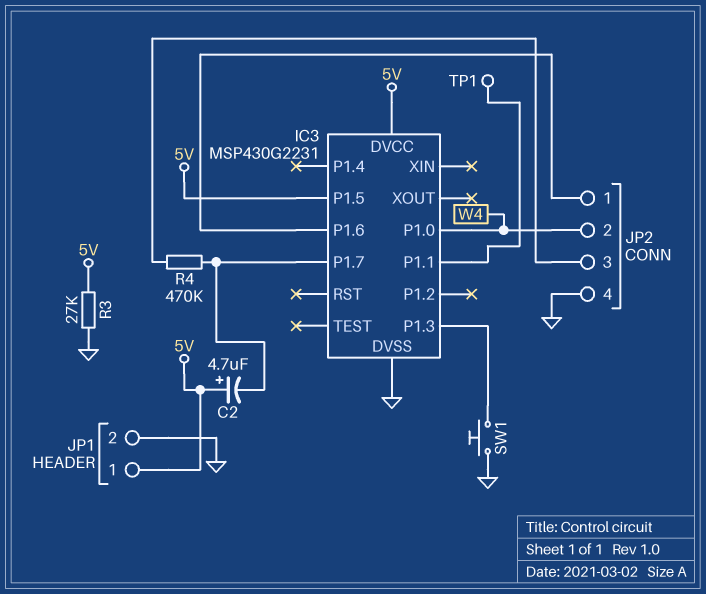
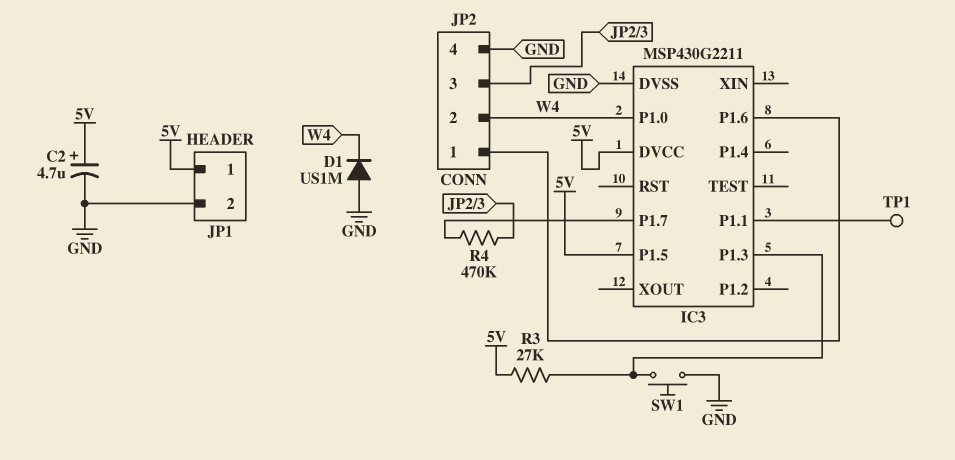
C2: 4.7uF (plus 5V, minus IC3/P1.7) -> 4.7uF (plus 5V, minus GND)
D1: none -> diode US1M (A GND, K W4)
IC3: MSP430G2231 -> MSP430G2211
R3: 27k (5V, GND) -> 27k (5V, IC3/P1.3)

